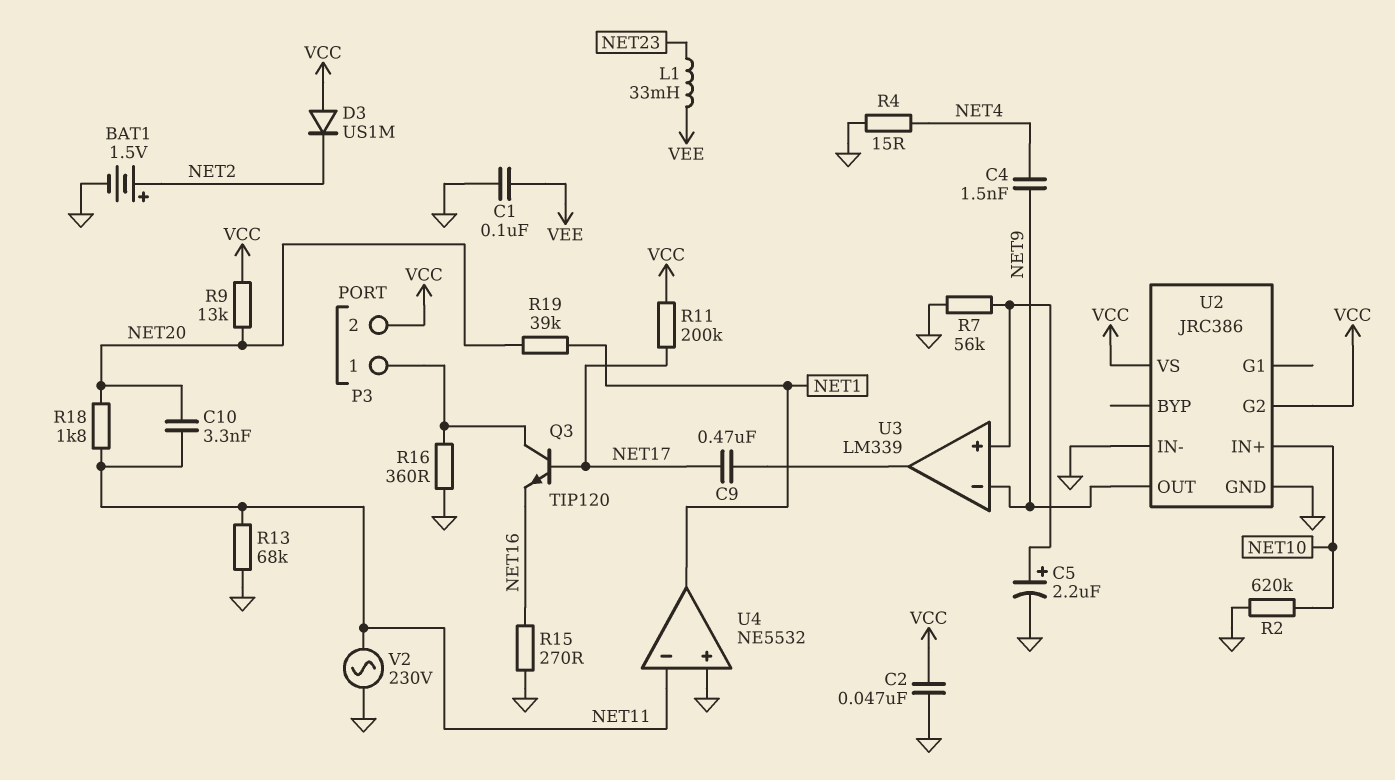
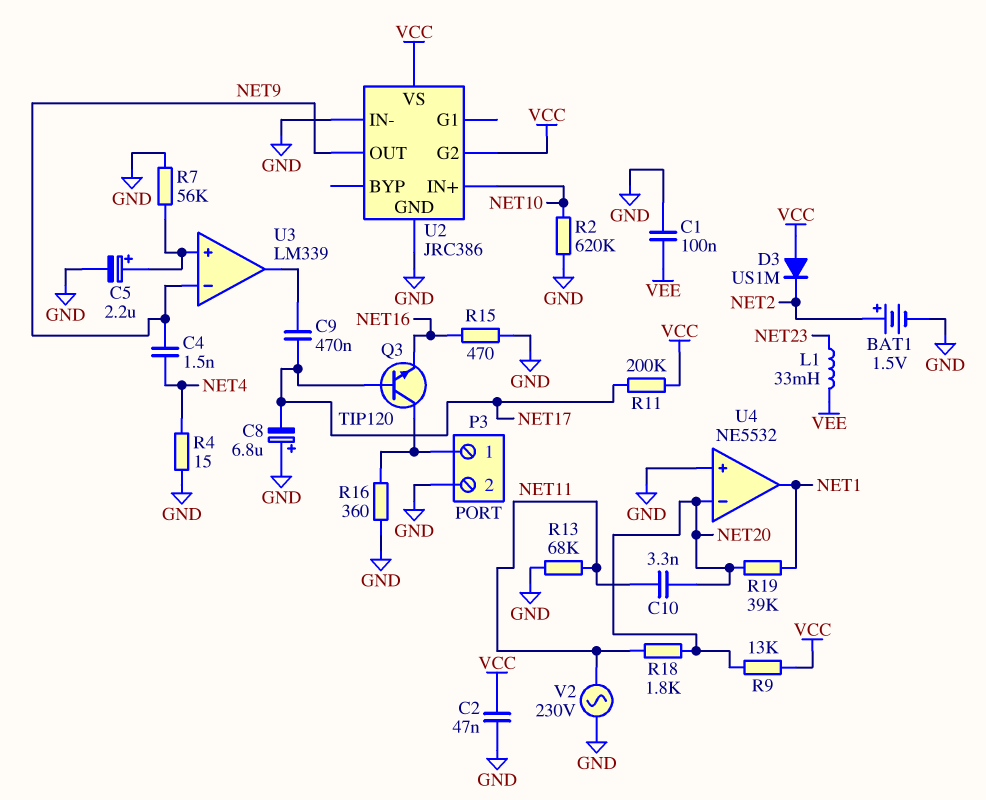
C8: none -> 6.8uF (plus GND, minus NET17)
P3 pin 2: VCC -> GND
R15: 270 (GND, NET16) -> 470 (GND, NET16)
U4 pin in-: NET11 -> NET20

